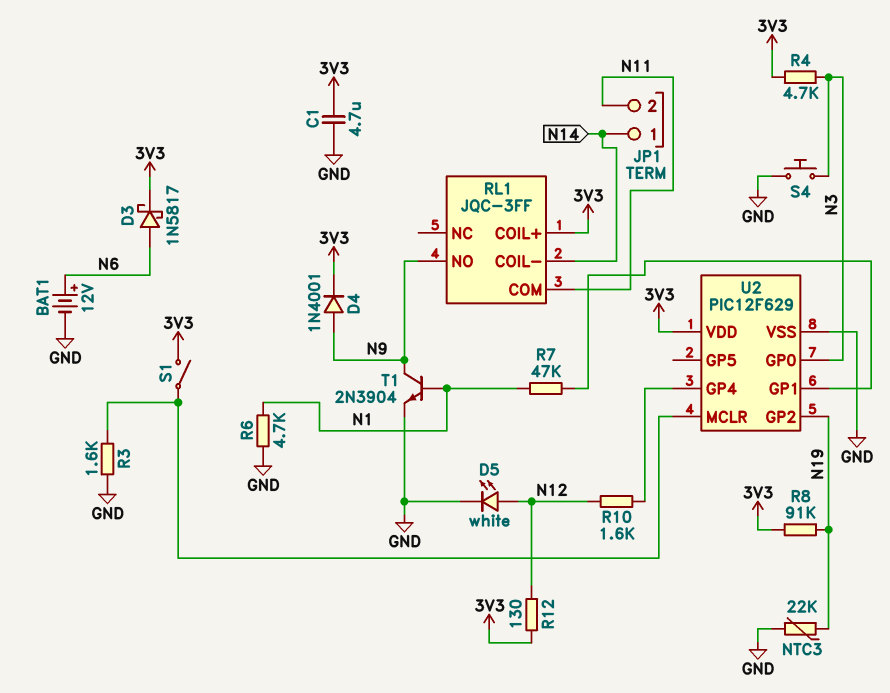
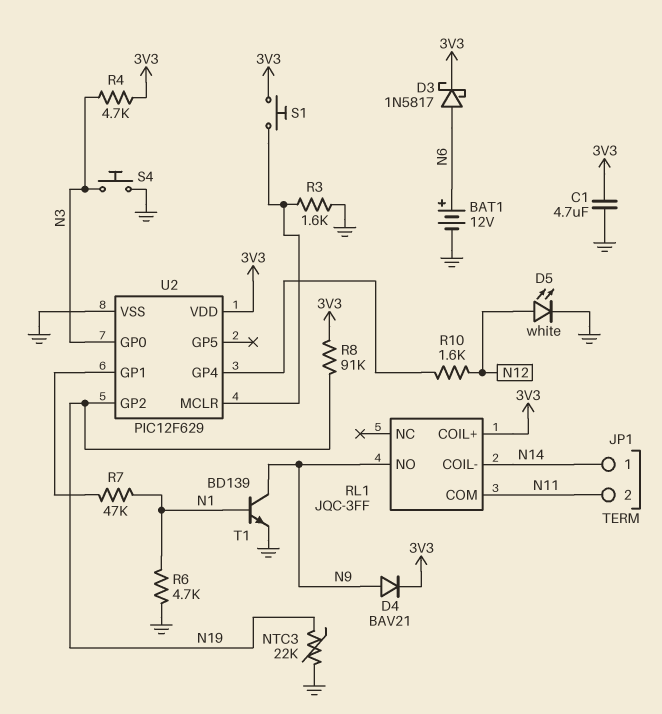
D4: diode 1N4001 (A N9, K 3V3) -> diode BAV21 (A N9, K 3V3)
R12: 130 (3V3, N12) -> none
S1: switch (3V3, U2/MCLR) -> button (3V3, U2/MCLR)
T1: NPN 2N3904 (B N1, C N9, E GND) -> NPN BD139 (B N1, C N9, E GND)

